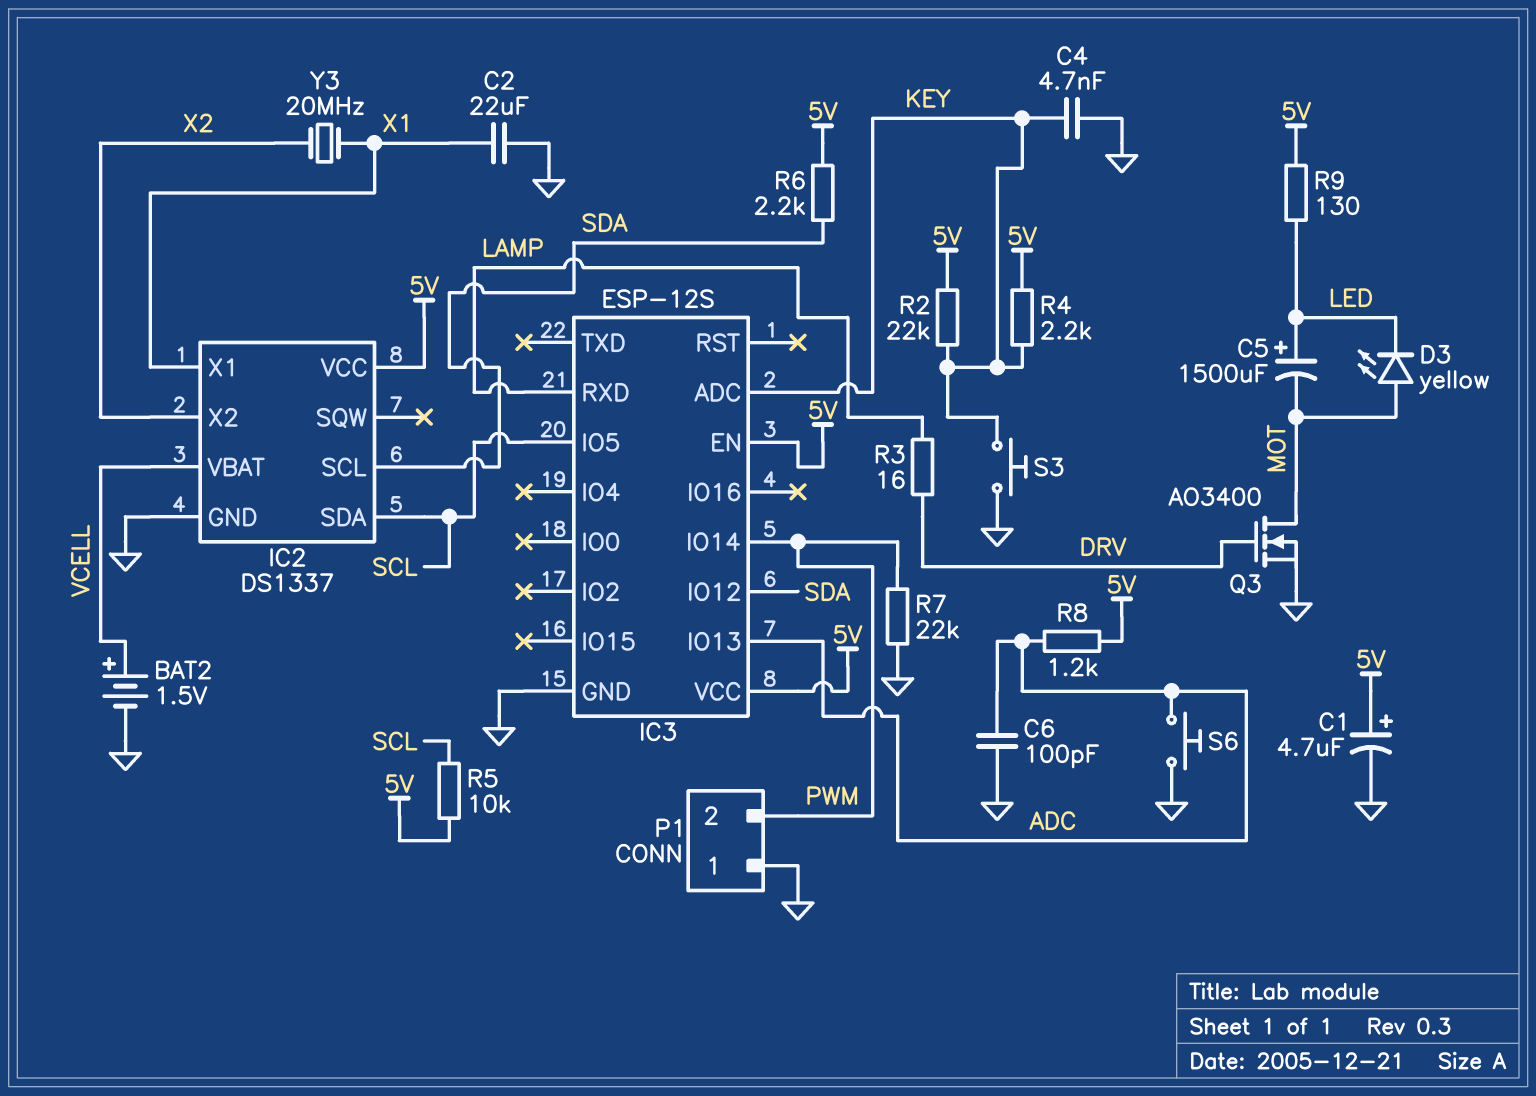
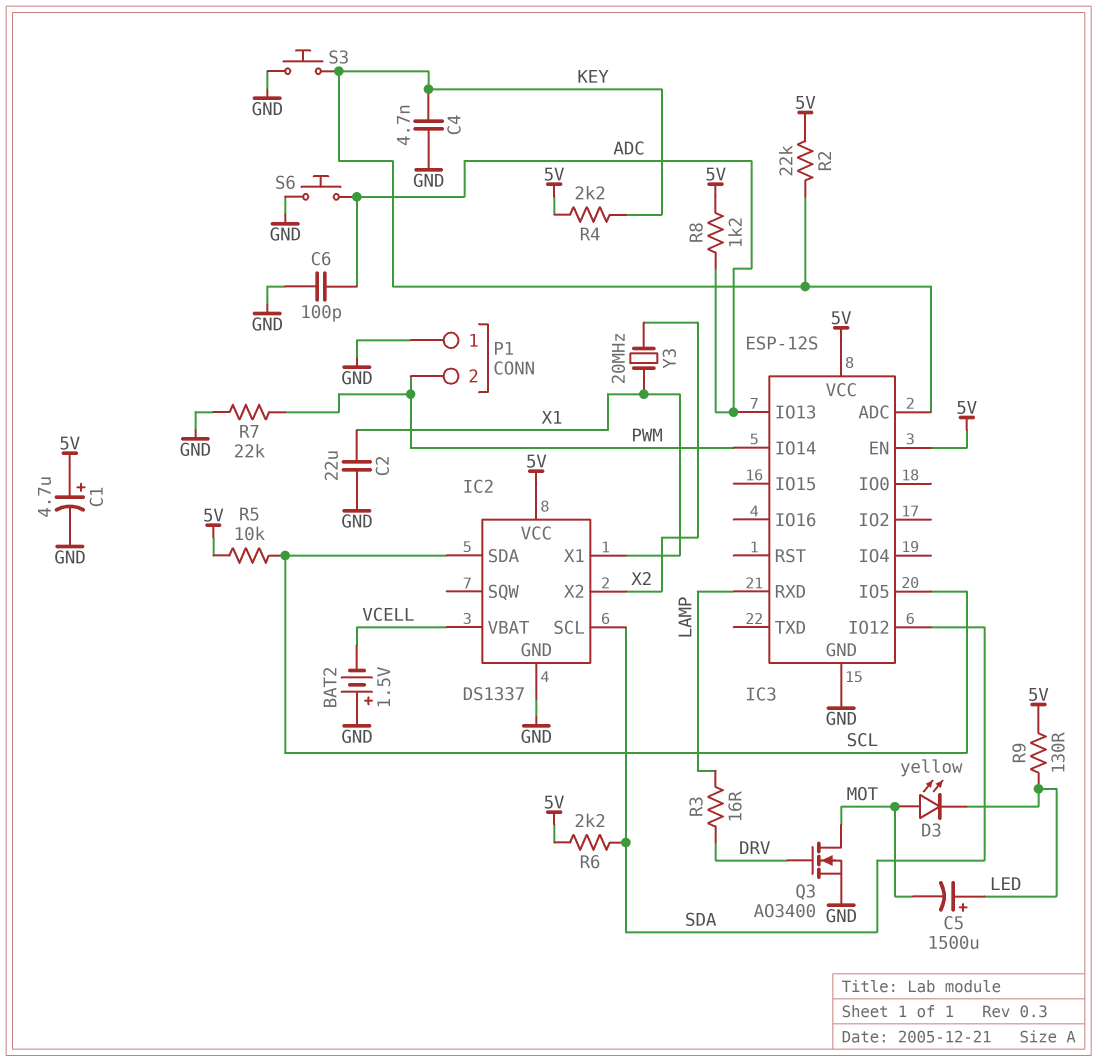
BAT2: 1.5V (plus VCELL, minus GND) -> 1.5V (plus GND, minus VCELL)

